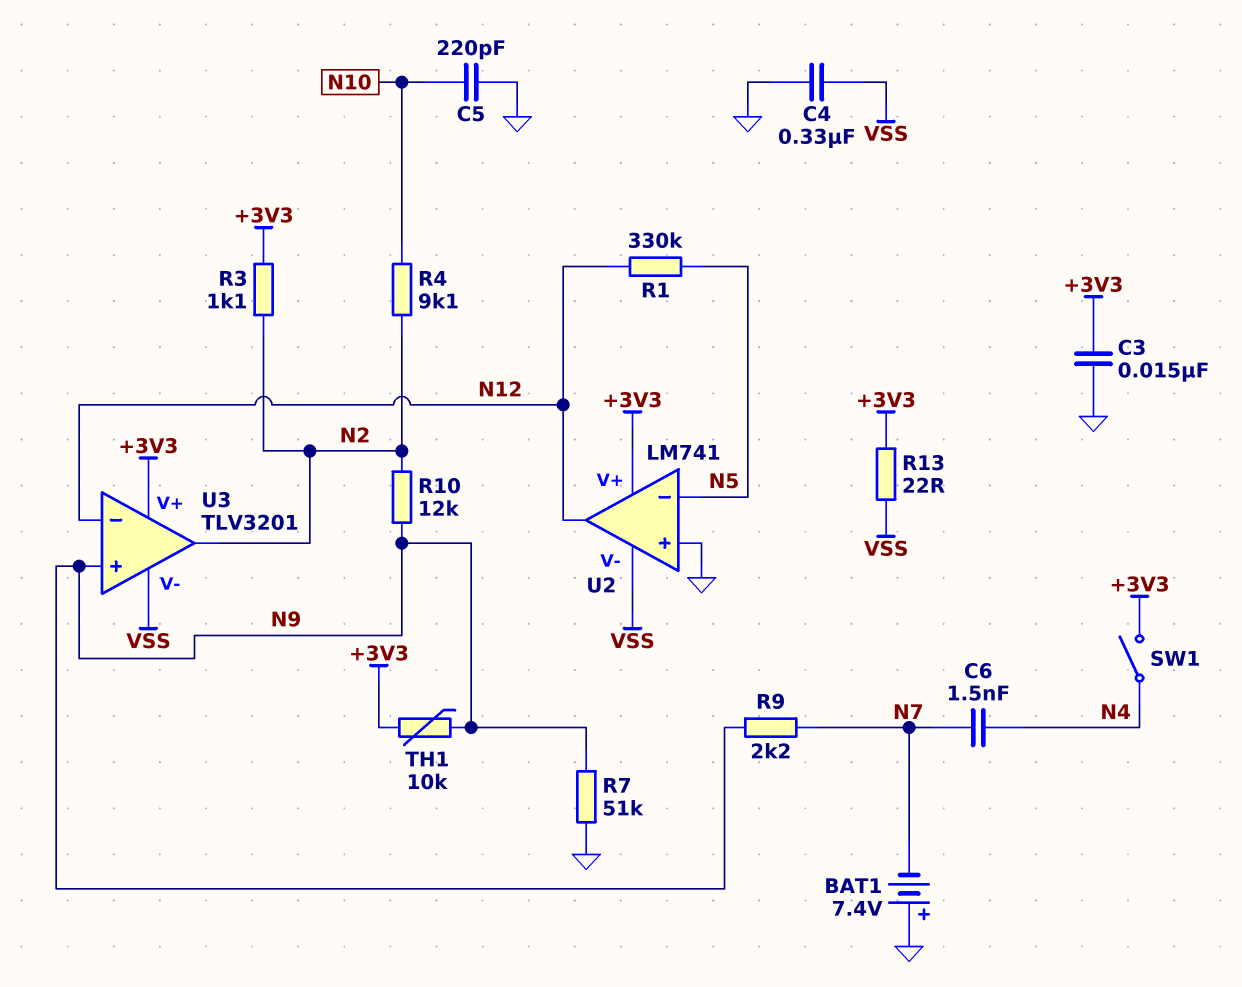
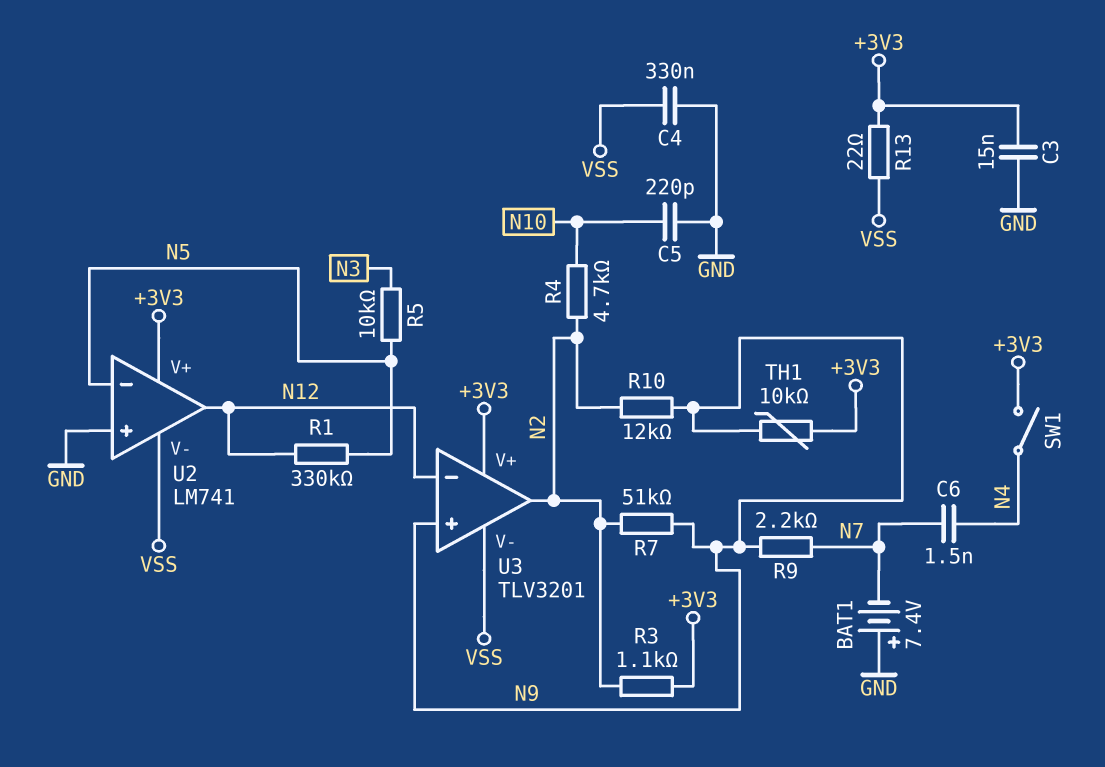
R4: 9.1k (N2, N10) -> 4.7k (N2, N10)
R5: none -> 10k (N3, N5)
R7: 51k (GND, N9) -> 51k (N2, N9)

